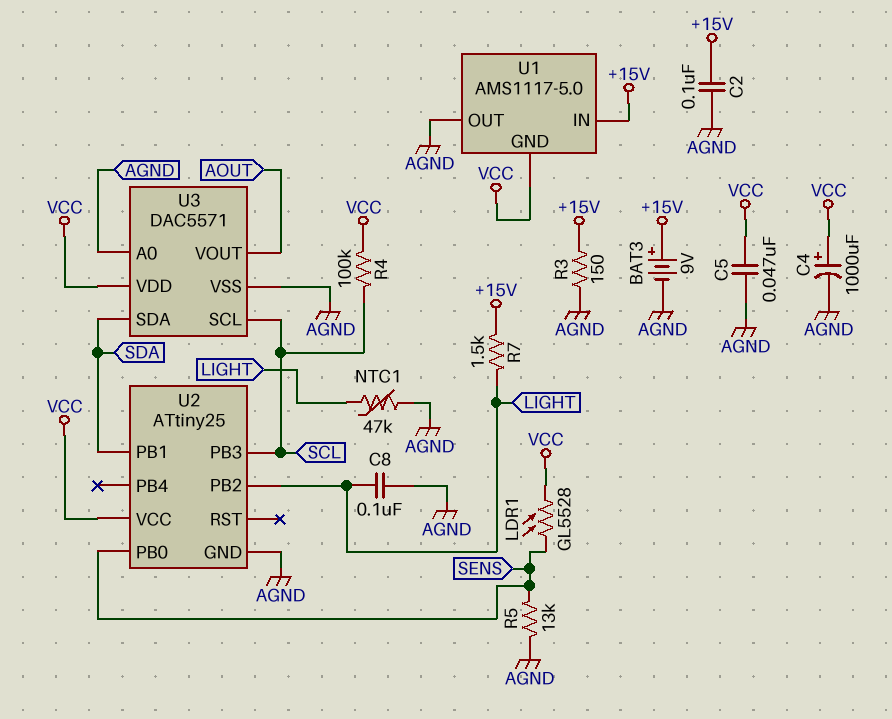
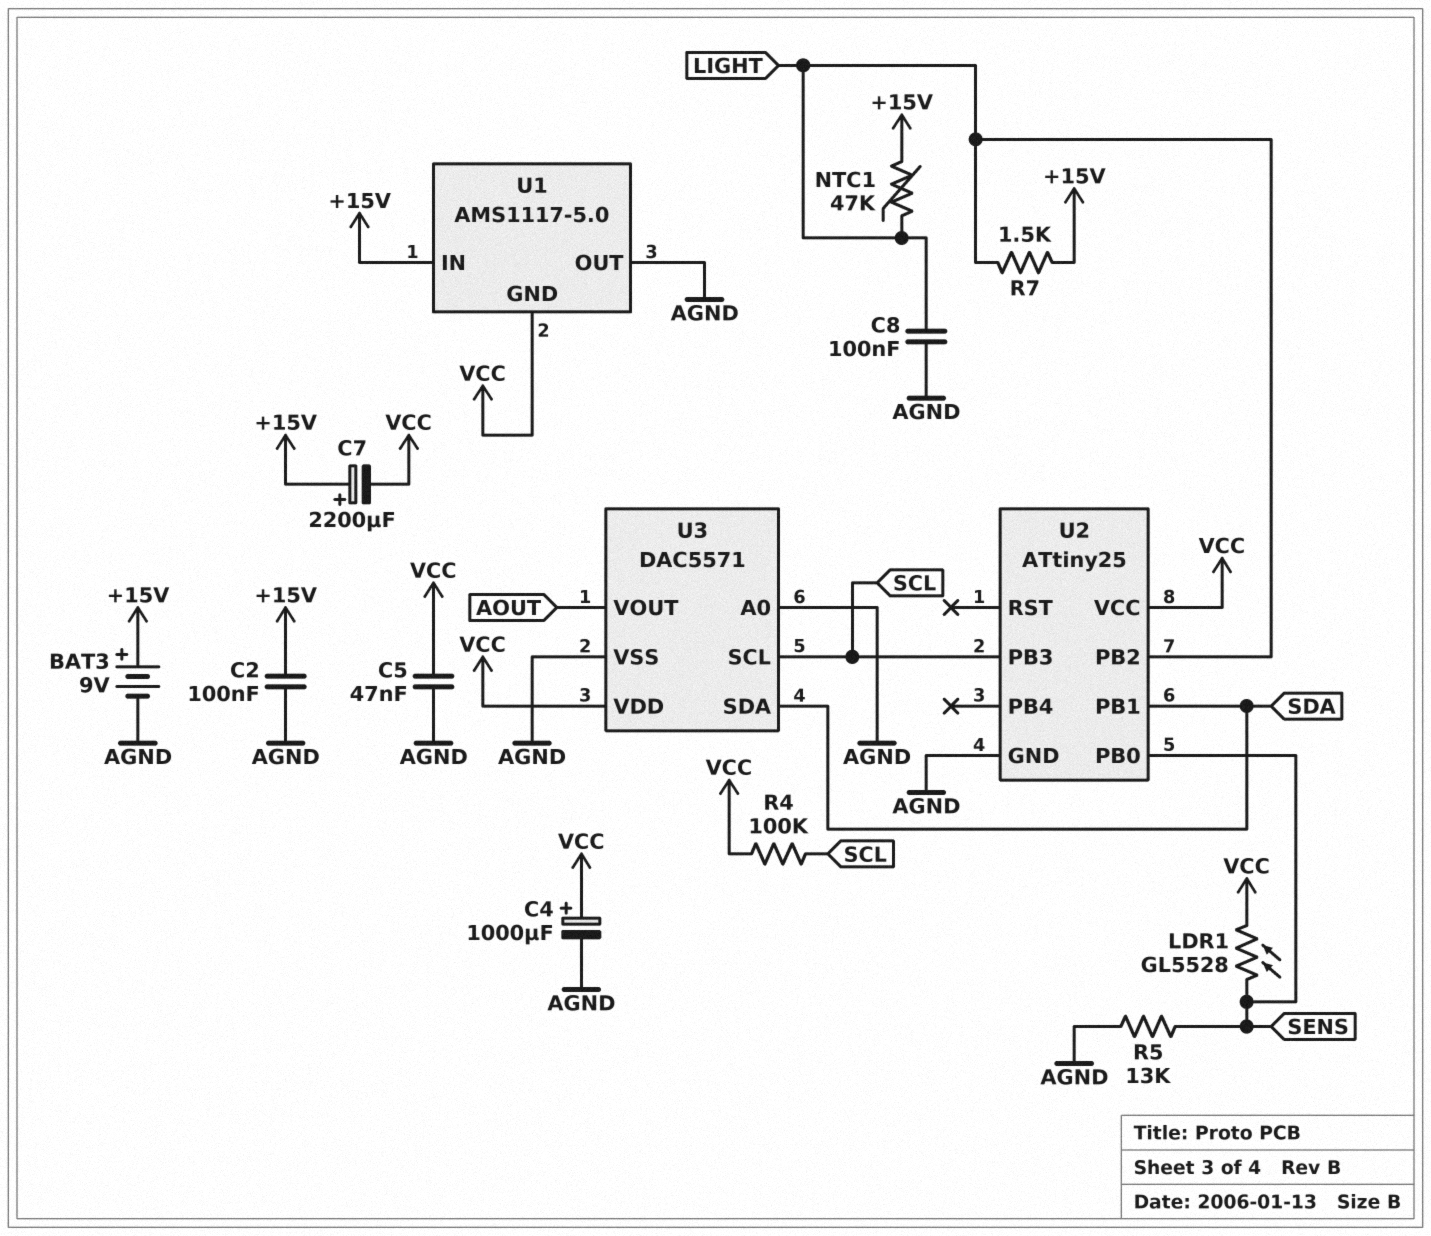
C7: none -> 2200uF (plus +15V, minus VCC)
NTC1: 47k (AGND, LIGHT) -> 47k (+15V, LIGHT)
R3: 150 (+15V, AGND) -> none

